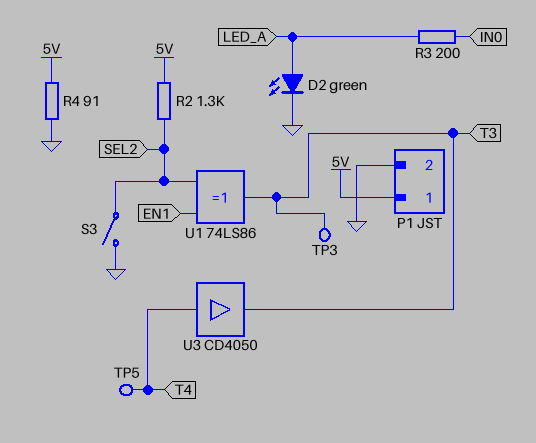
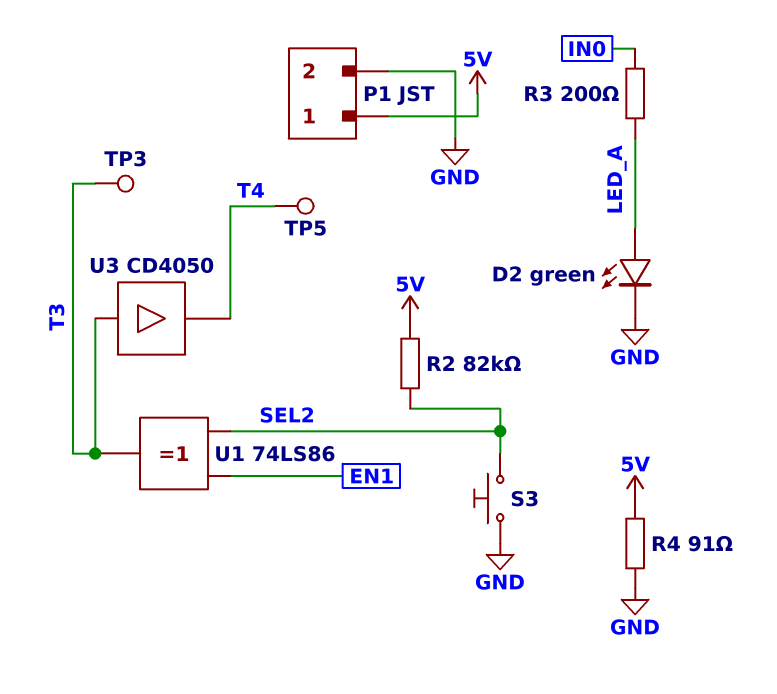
R2: 1.3k (5V, SEL2) -> 82k (5V, SEL2)
S3: switch (GND, SEL2) -> button (GND, SEL2)
U3: buffer CD4050 (in T4, out T3) -> buffer CD4050 (in T3, out T4)

